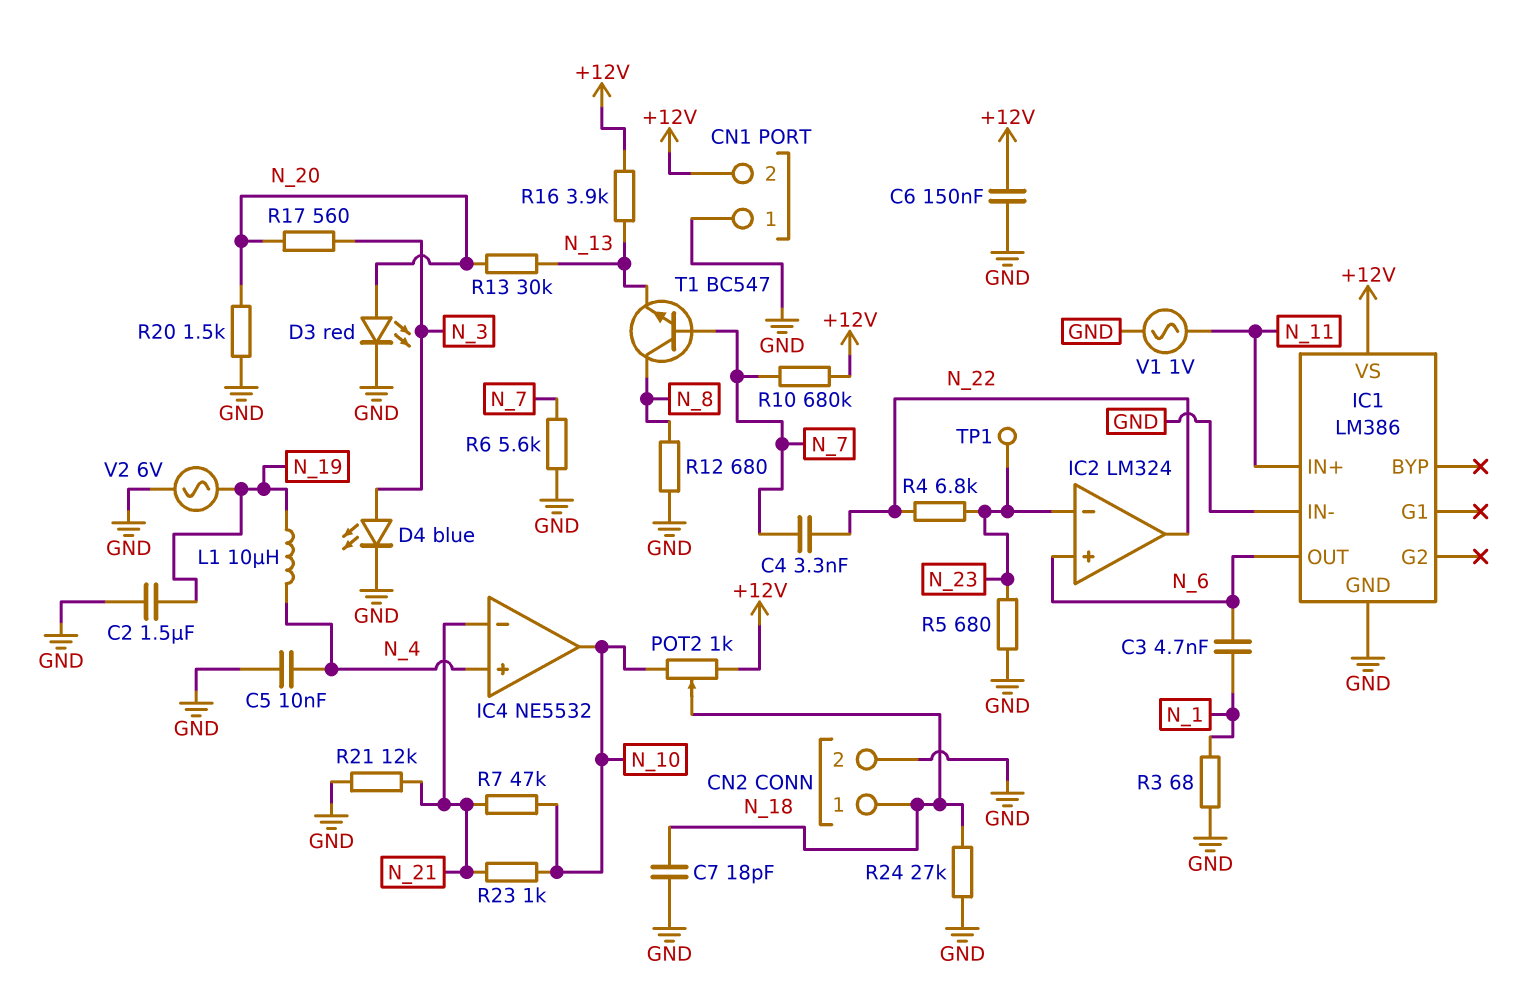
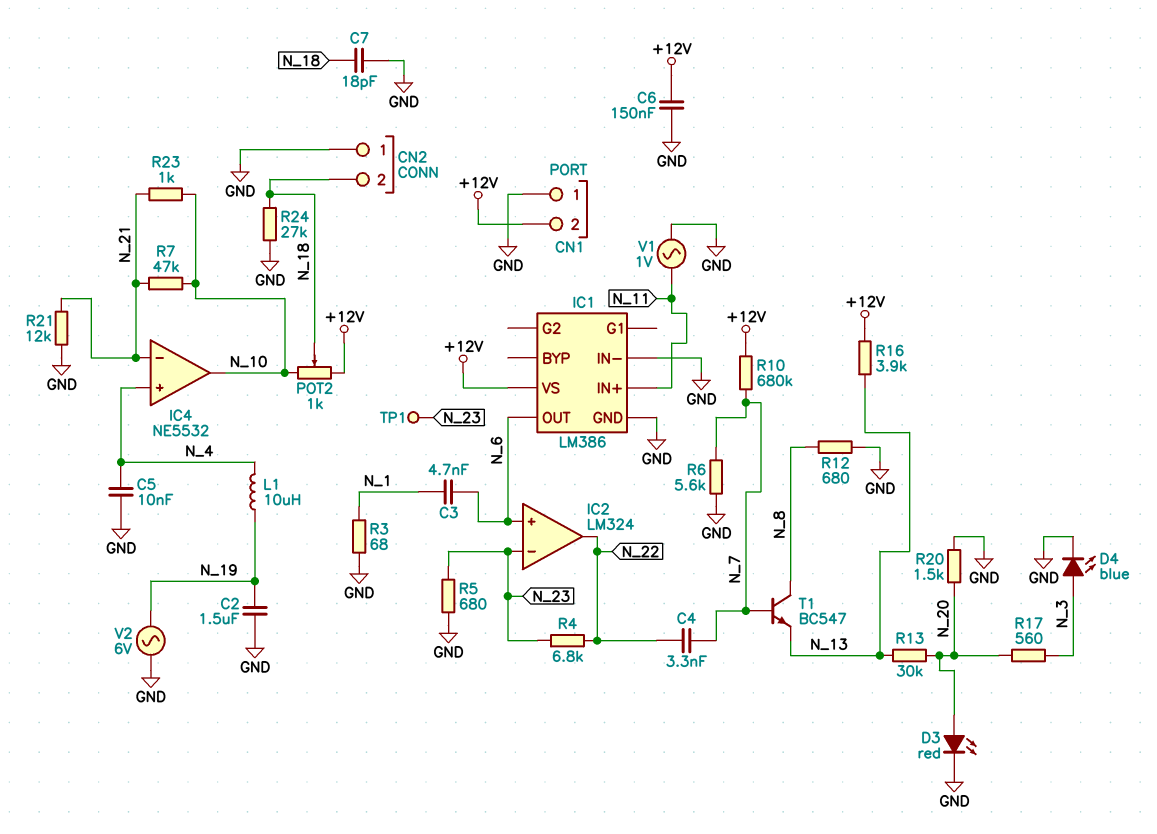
CN2 pin 1: N_18 -> GND
CN2 pin 2: GND -> N_18

